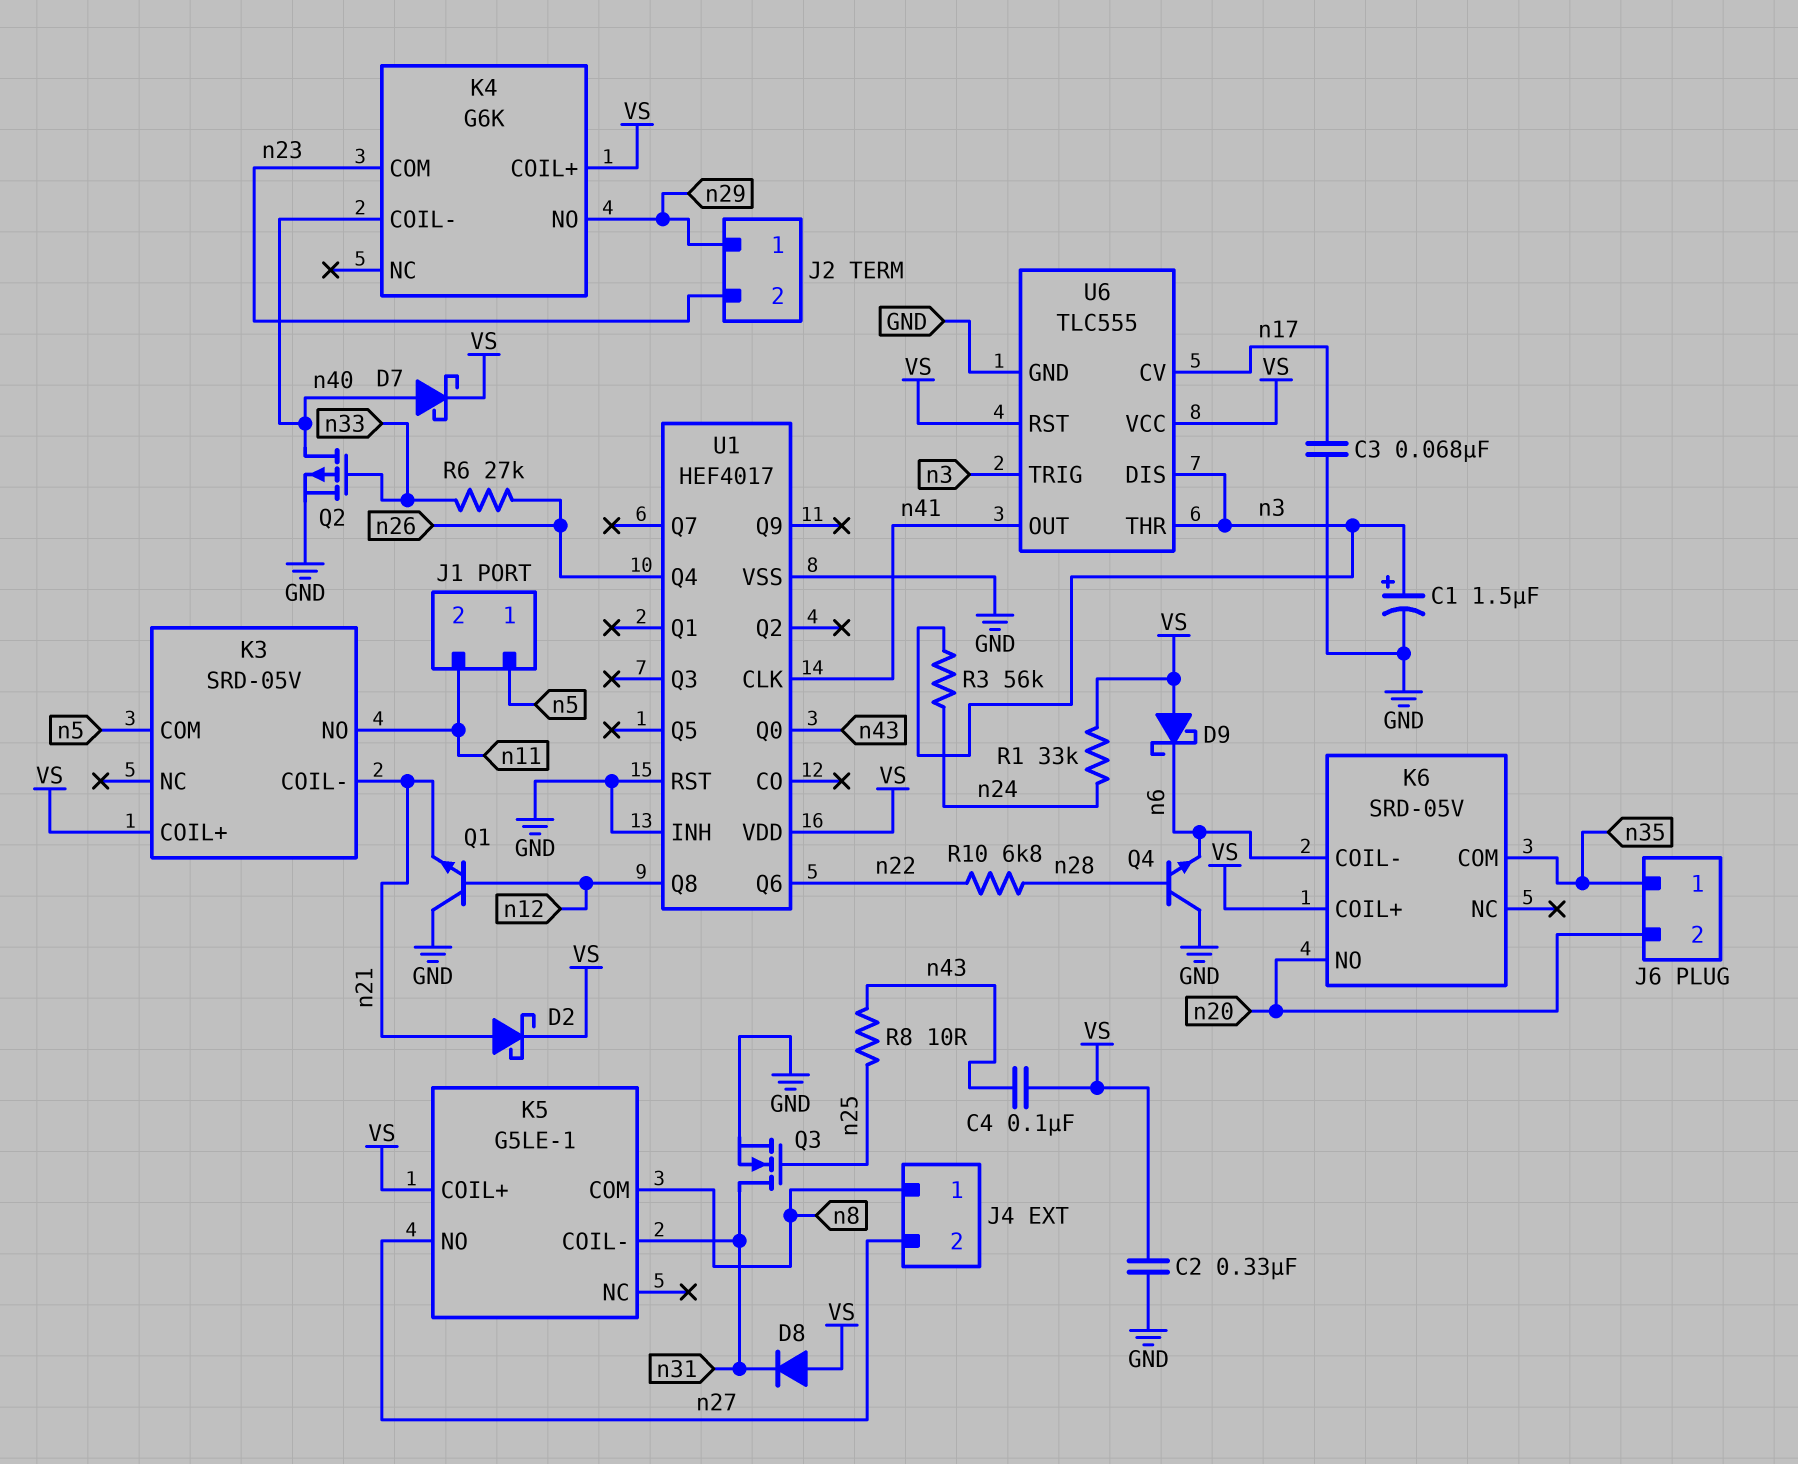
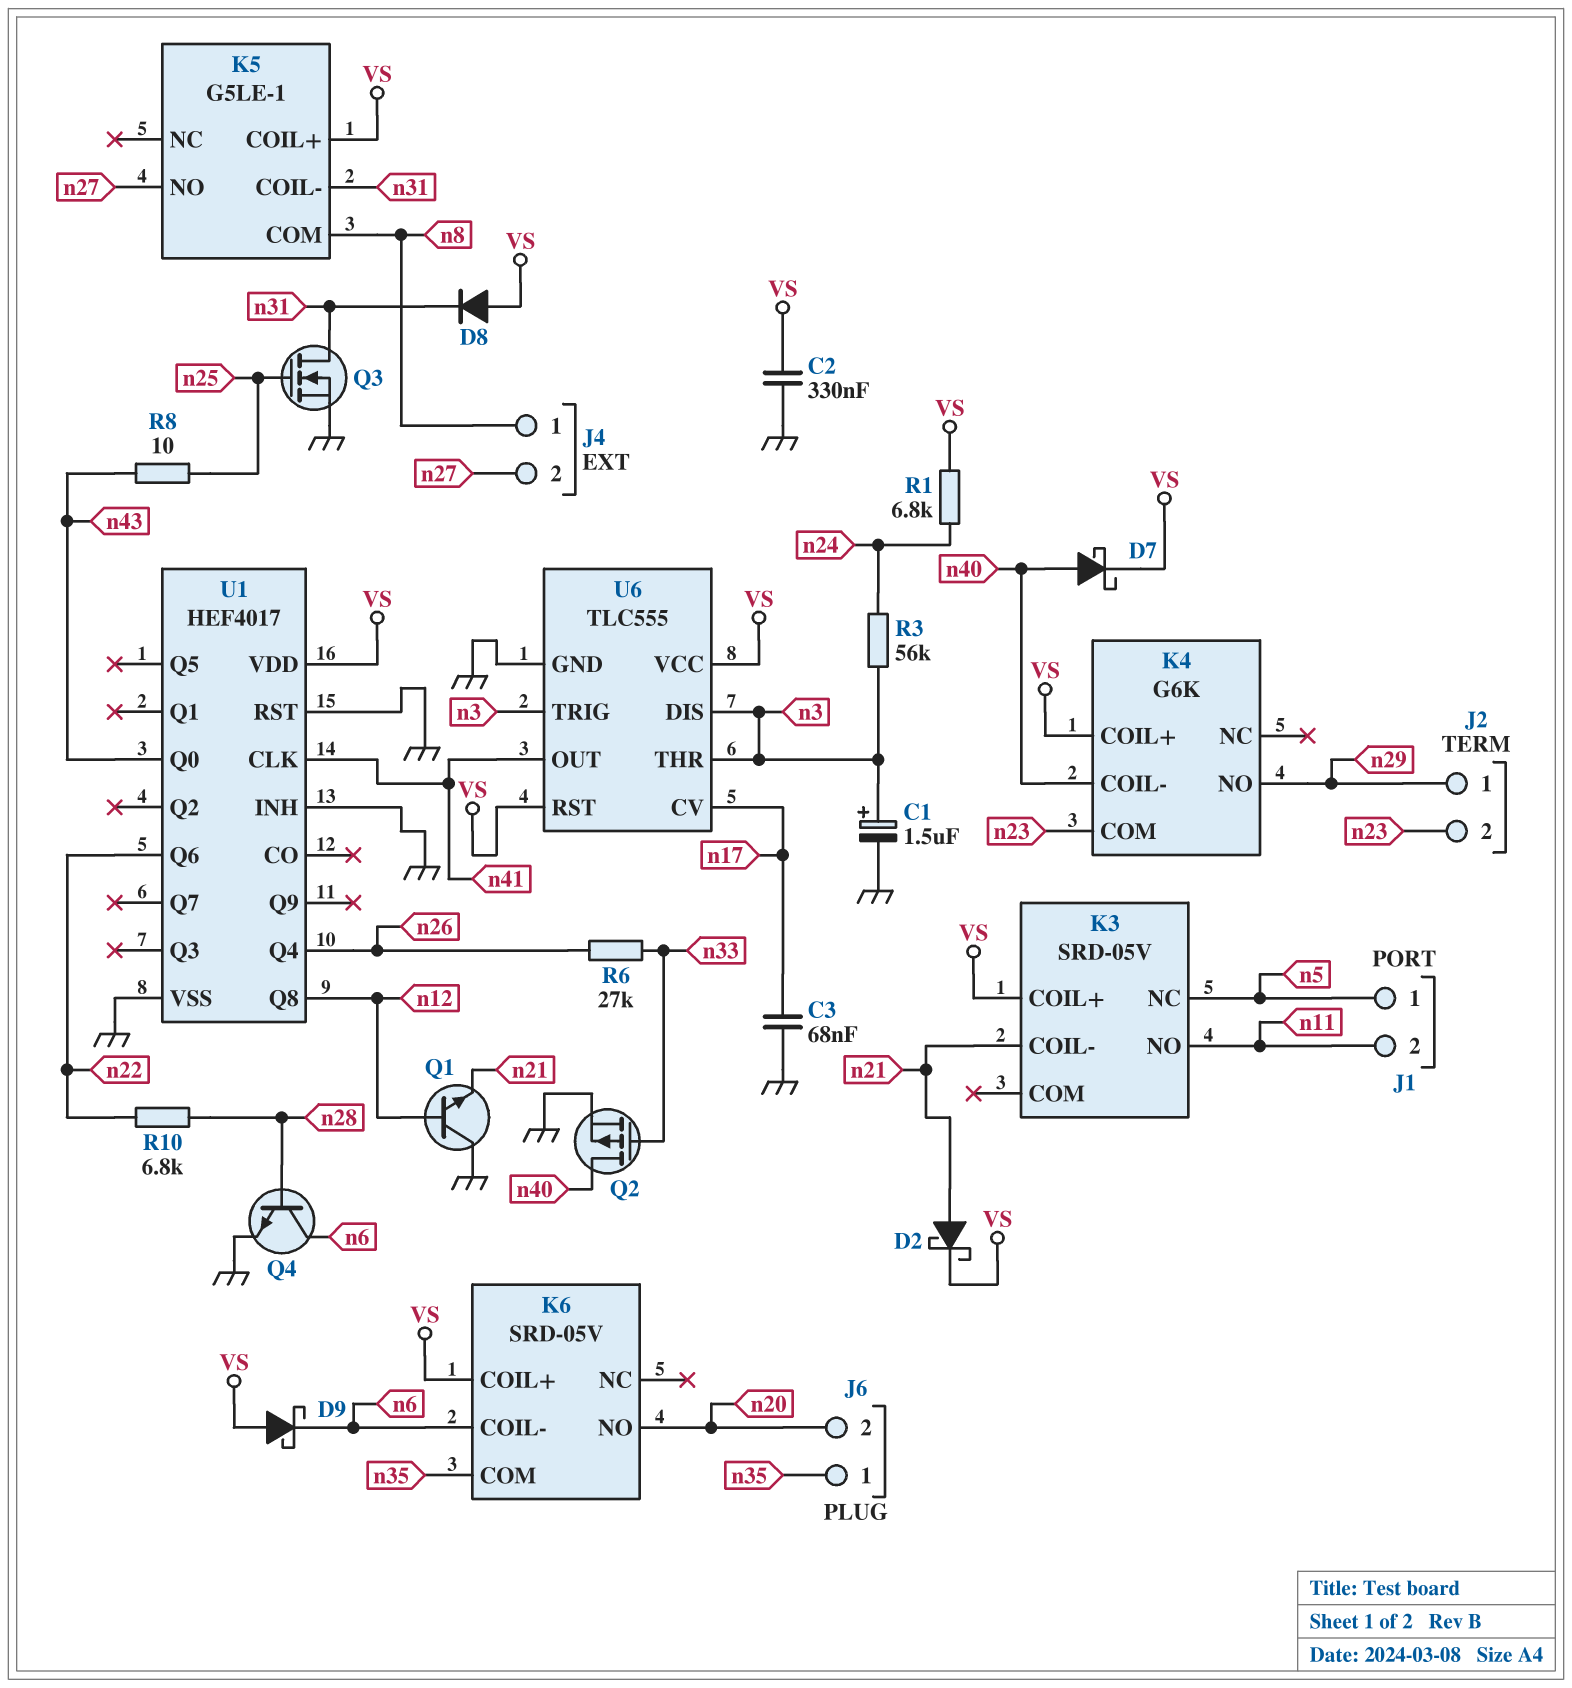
C4: 100nF (VS, n43) -> none
K3 pin COM: n5 -> none
K3 pin NC: none -> n5
Q4: NPN (B n28, C GND, E n6) -> NPN (B n28, C n6, E GND)
R1: 33k (VS, n24) -> 6.8k (VS, n24)

